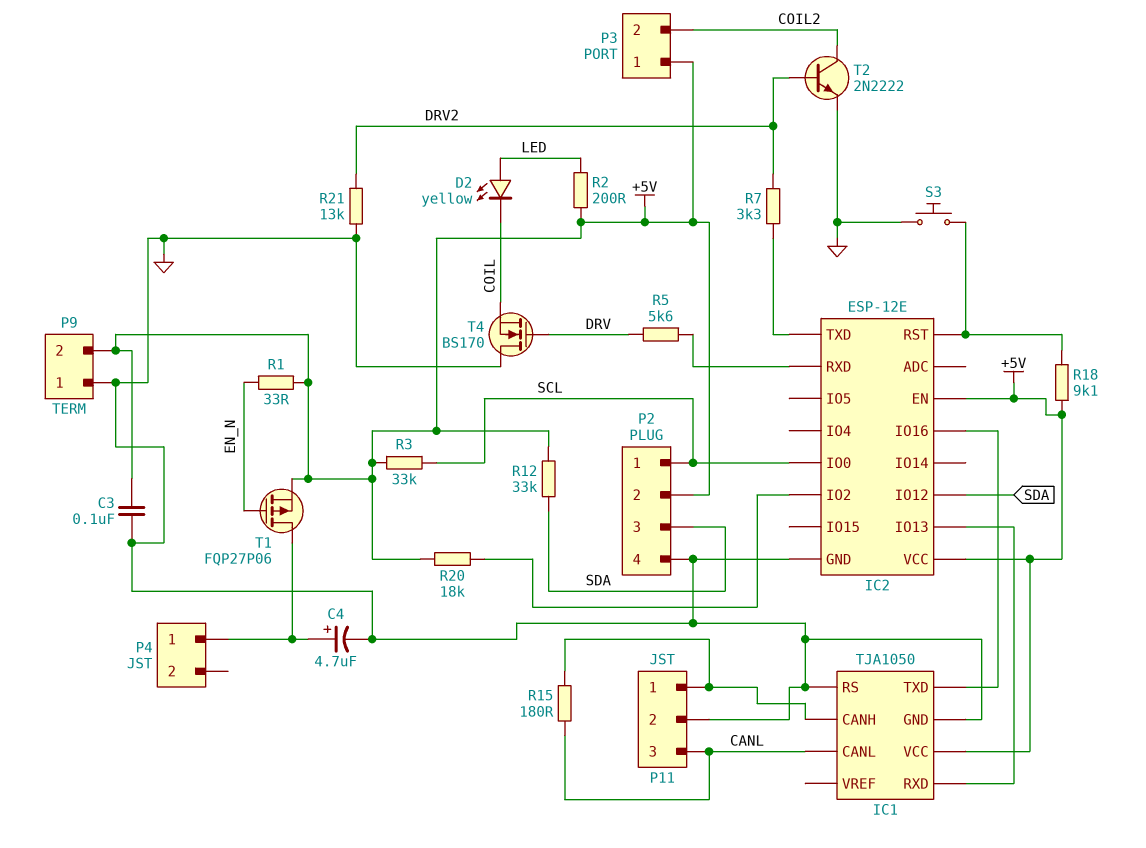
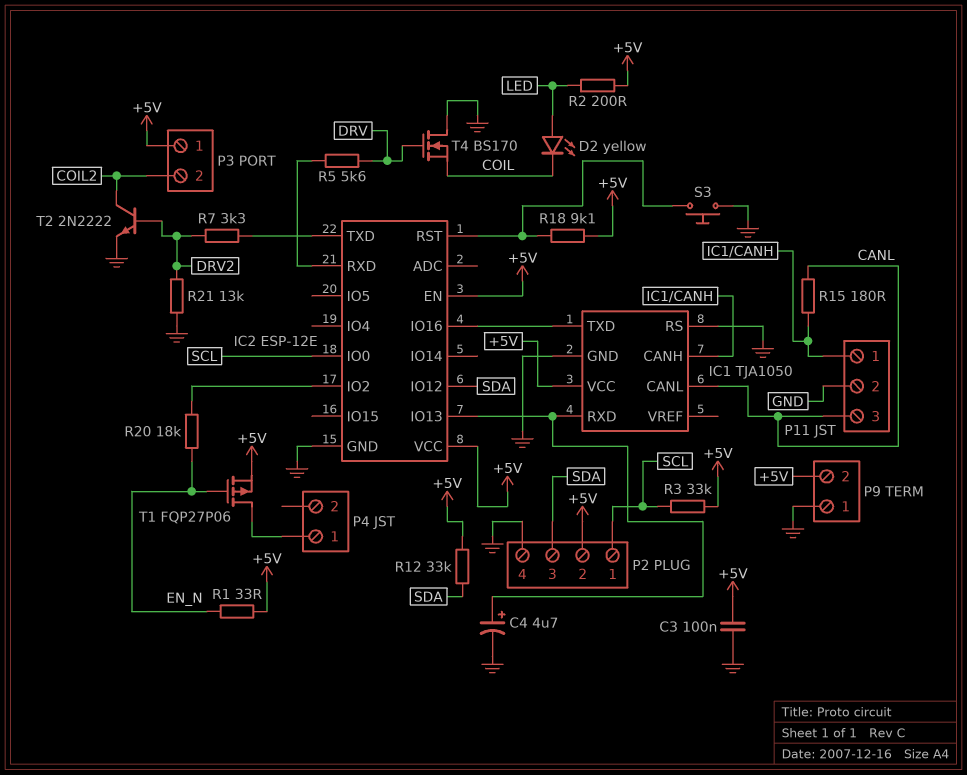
C4: 4.7uF (plus P4/1, minus GND) -> 4.7uF (plus IC1/RXD, minus GND)
R20: 18k (+5V, IC2/IO2) -> 18k (EN_N, IC2/IO2)

